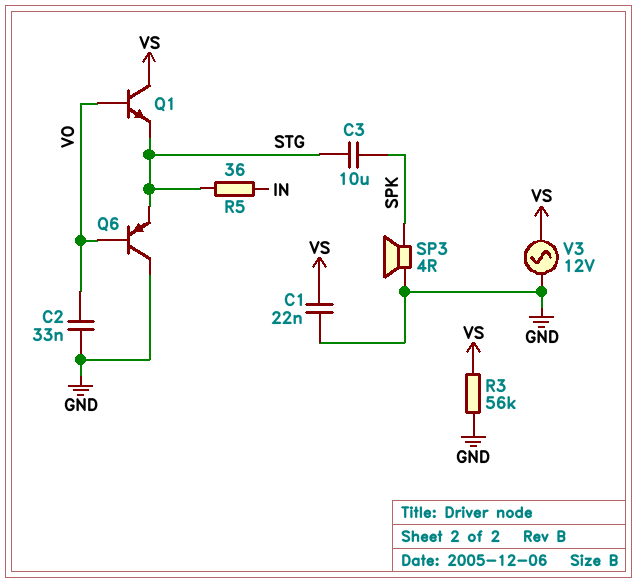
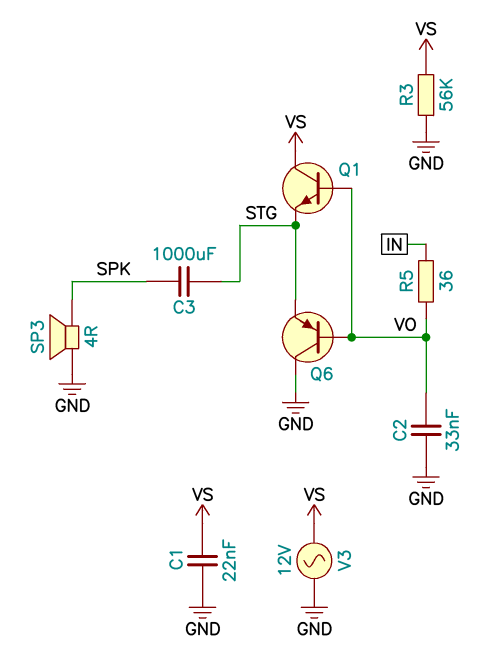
C3: 10uF (SPK, STG) -> 1000uF (SPK, STG)
R5: 36 (IN, STG) -> 36 (IN, VO)

